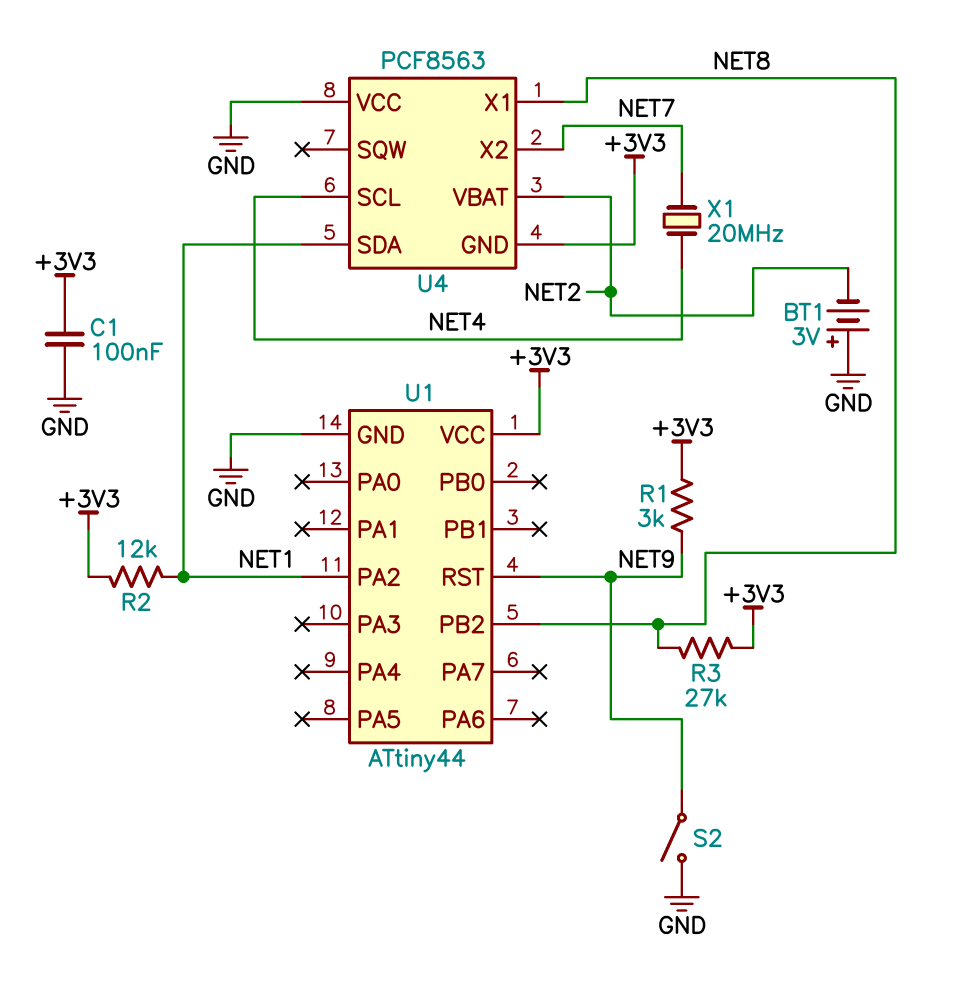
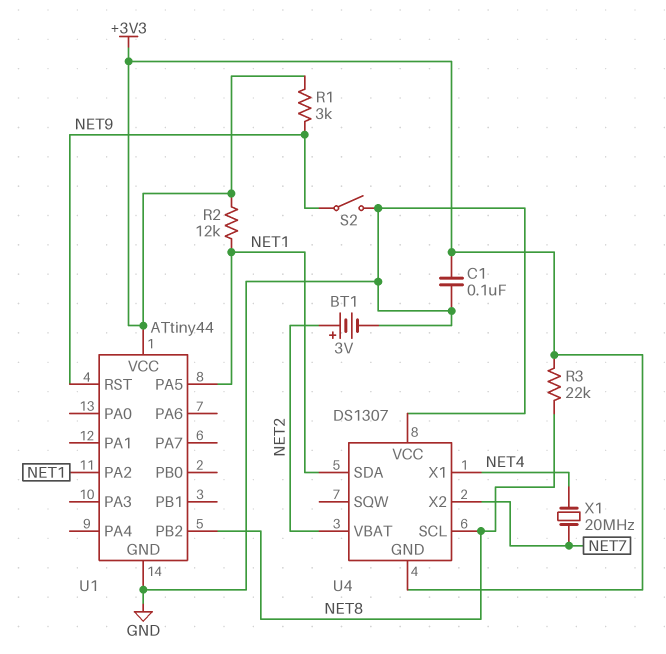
BT1: 3V (plus GND, minus NET2) -> 3V (plus NET2, minus GND)
R3: 27k (+3V3, NET8) -> 22k (+3V3, NET8)
U1 pin PA5: none -> NET1
U4: PCF8563 -> DS1307
U4 pin SCL: NET4 -> NET8
U4 pin X1: NET8 -> NET4

